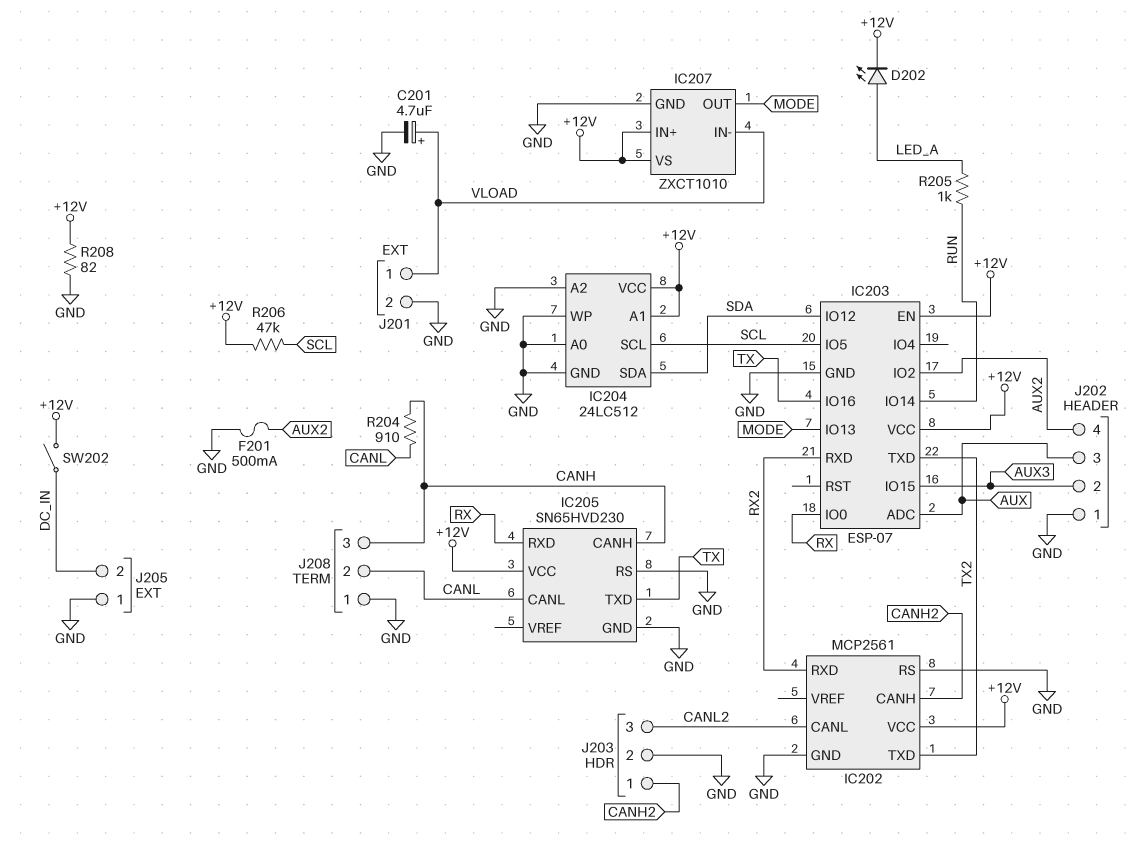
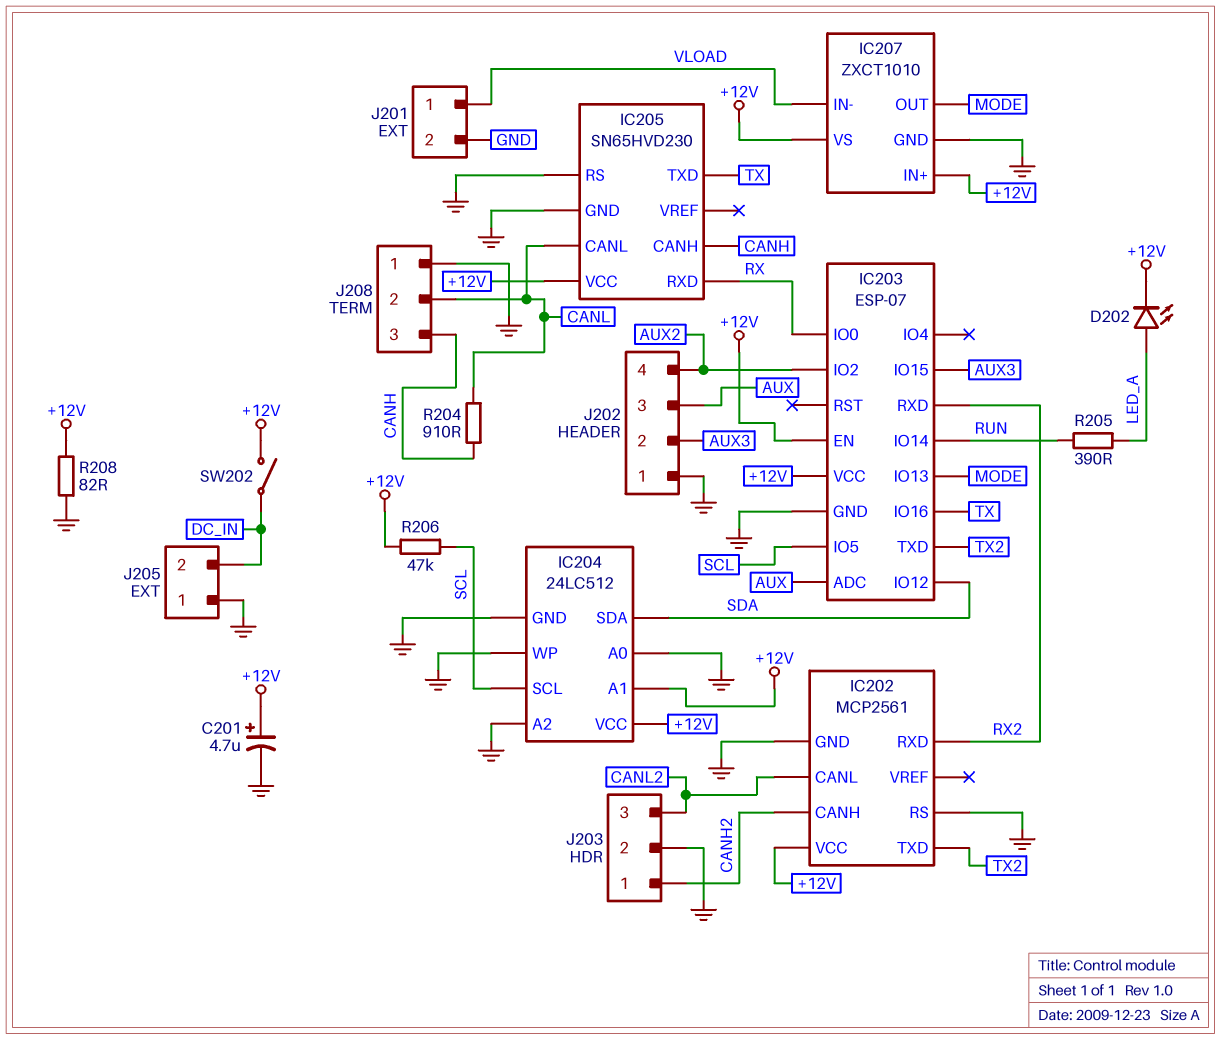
C201: 4.7uF (plus VLOAD, minus GND) -> 4.7uF (plus +12V, minus GND)
F201: 500mA (AUX2, GND) -> none
R205: 1k (LED_A, RUN) -> 390 (LED_A, RUN)

